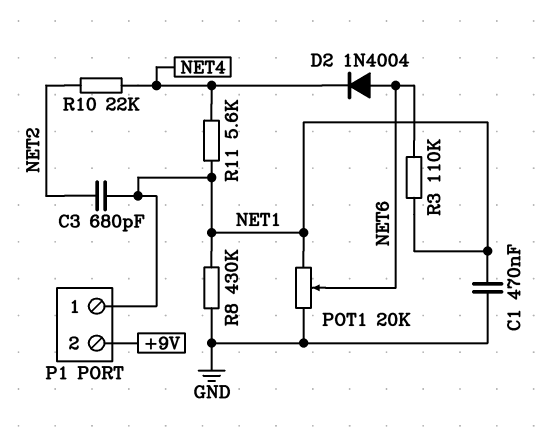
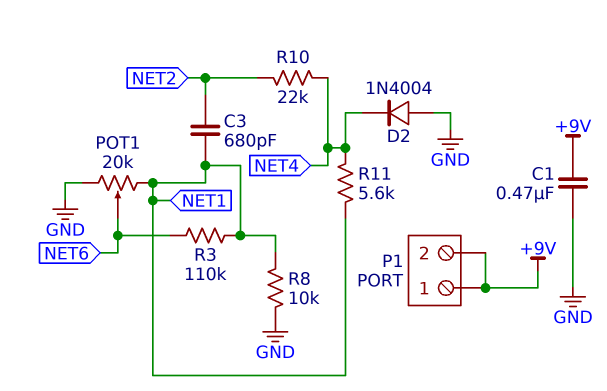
C1: 470nF (GND, NET1) -> 470nF (+9V, GND)
D2: diode 1N4004 (A NET6, K NET4) -> diode 1N4004 (A GND, K NET4)
P1 pin 1: NET1 -> +9V
R8: 430k (GND, NET1) -> 10k (GND, NET1)

